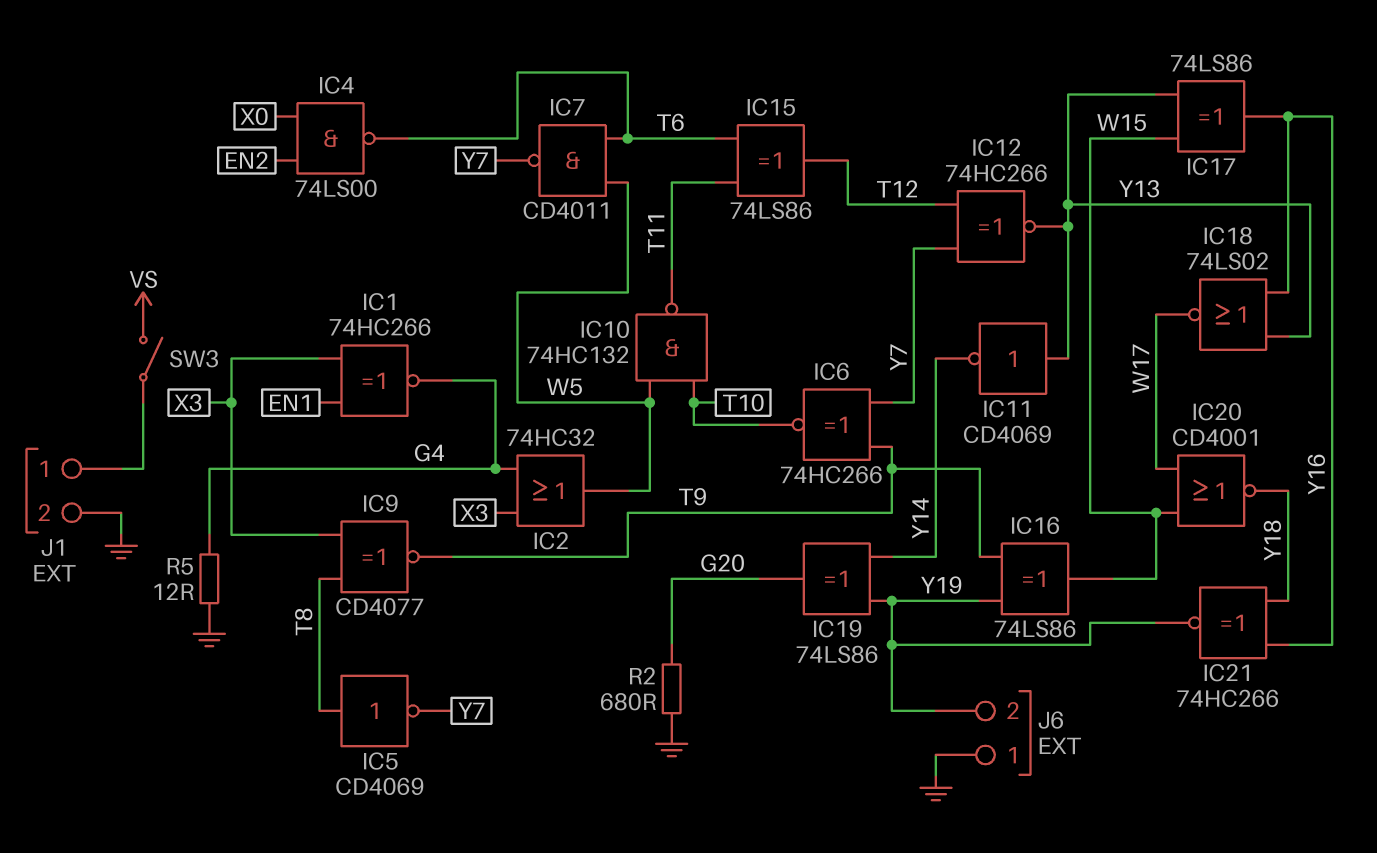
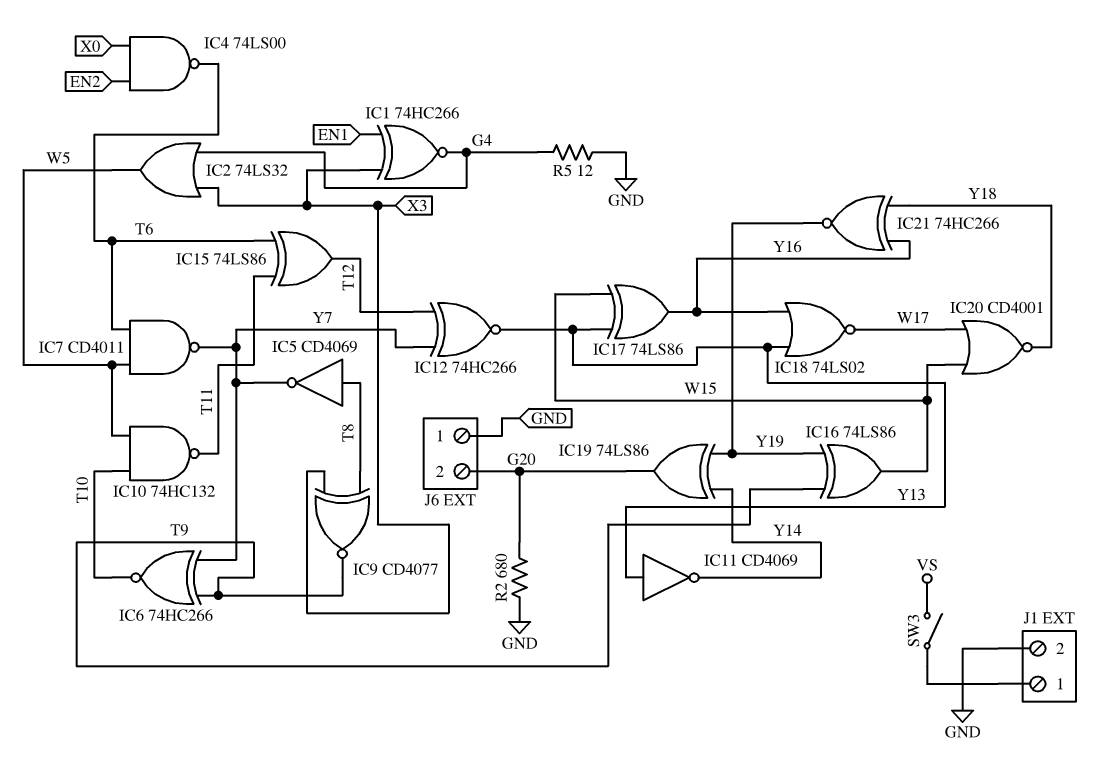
IC2: OR 74HC32 (in G4, in X3, out W5) -> OR 74LS32 (in G4, in X3, out W5)
J6 pin 2: Y19 -> G20

